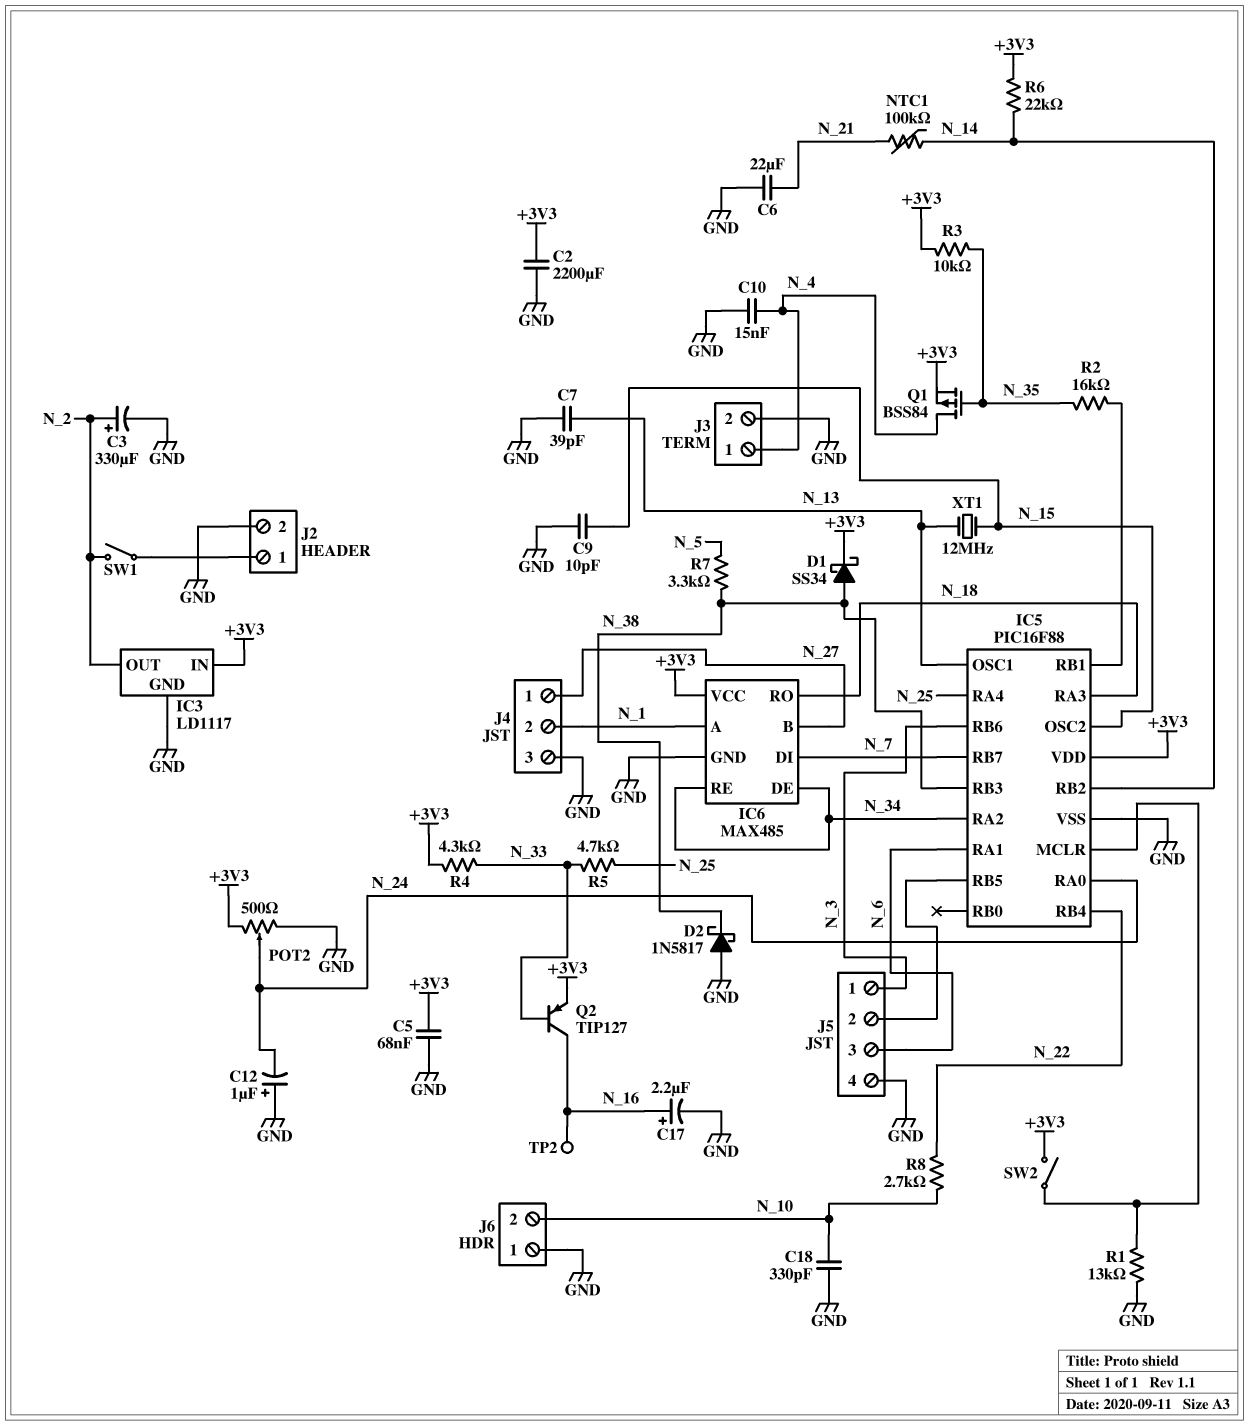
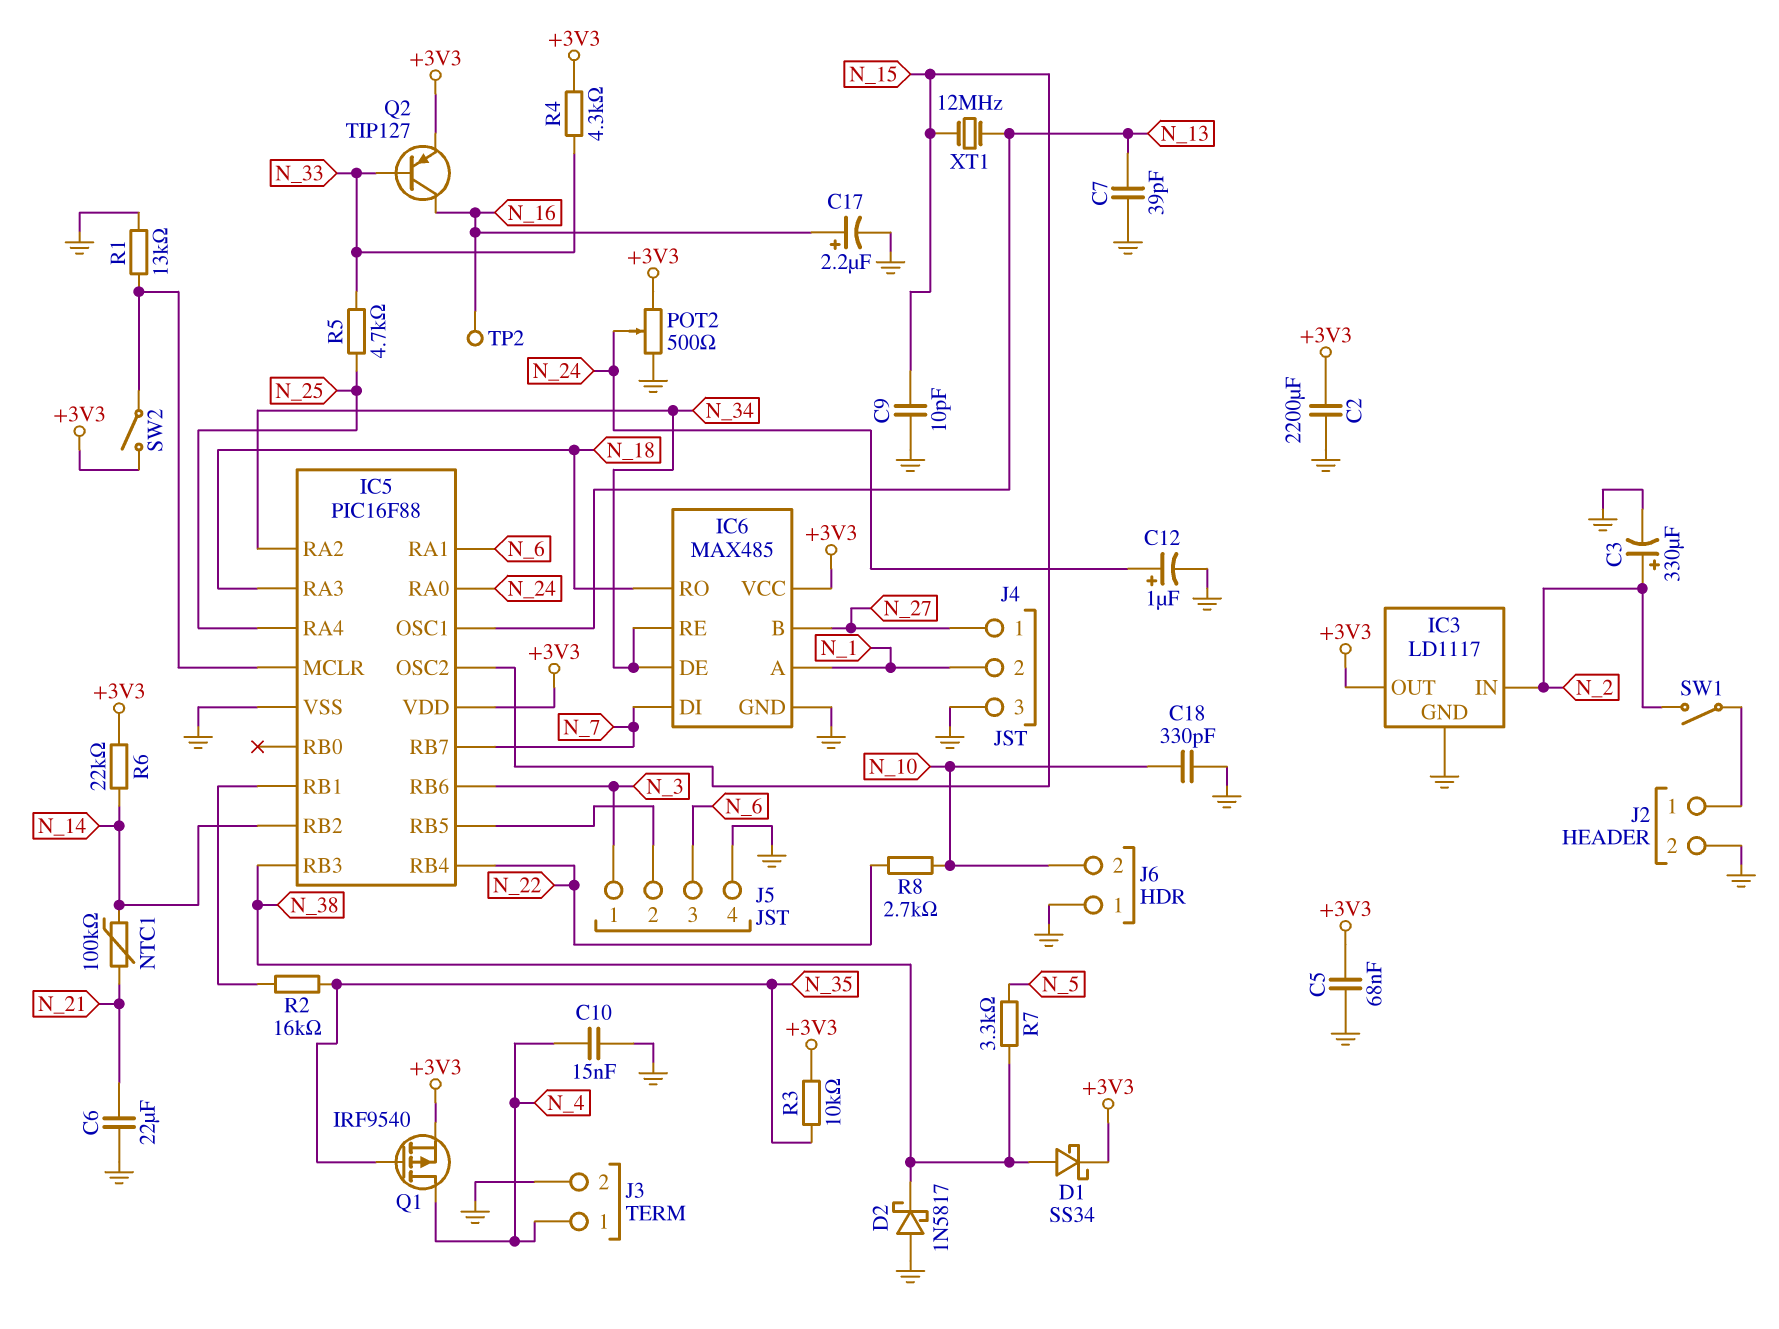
C12: 1uF (plus GND, minus N_24) -> 1uF (plus N_24, minus GND)
IC3 pin IN: +3V3 -> N_2
IC3 pin OUT: N_2 -> +3V3
Q1: PMOS BSS84 (G N_35, D N_4, S +3V3) -> PMOS IRF9540 (G N_35, D N_4, S +3V3)

